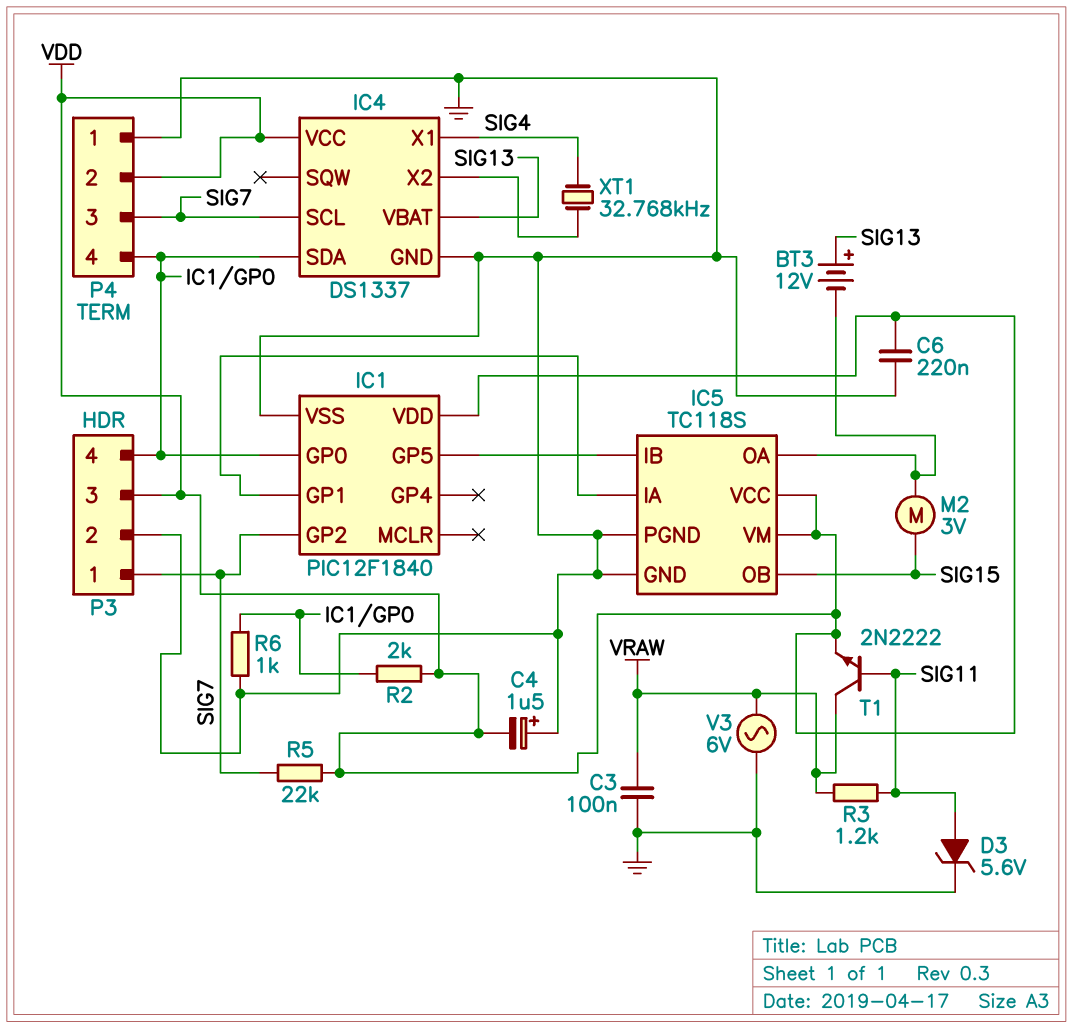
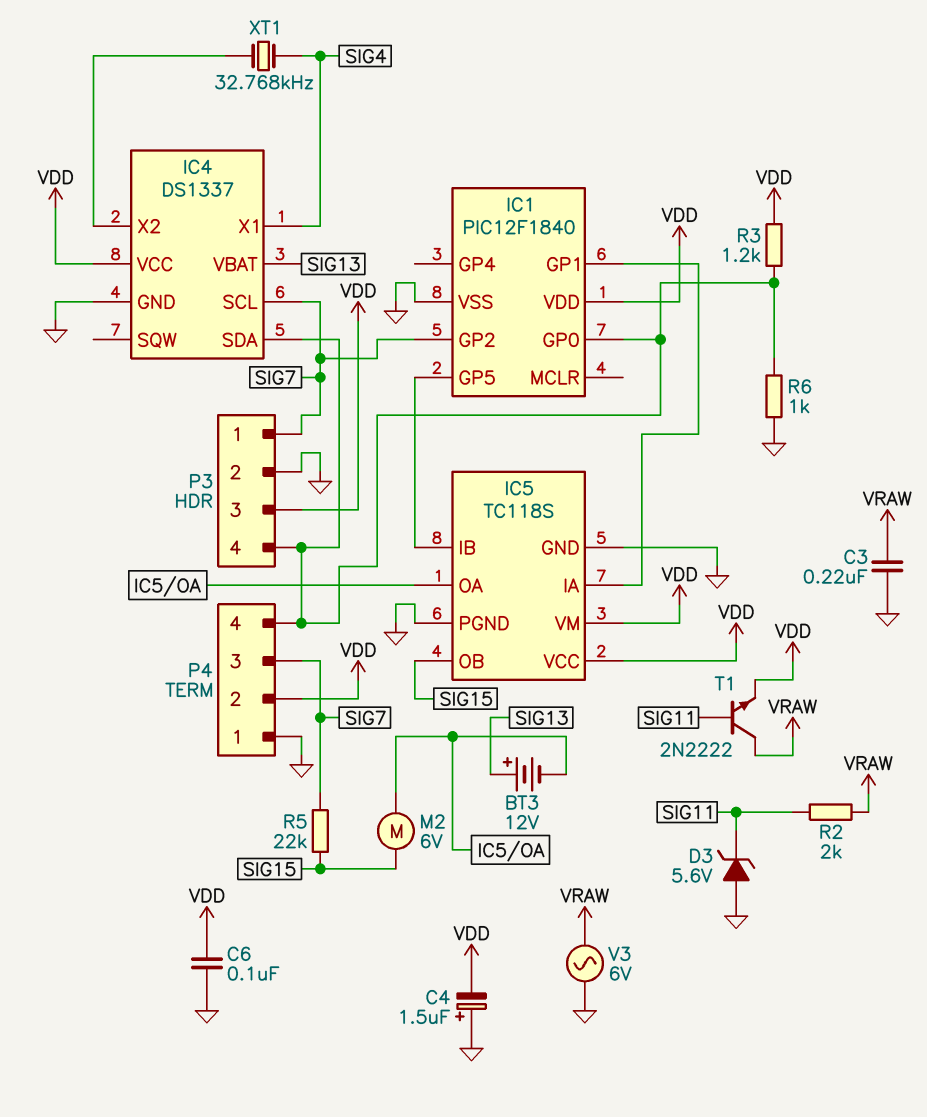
C3: 100nF (GND, VRAW) -> 220nF (GND, VRAW)
C6: 220nF (GND, VDD) -> 100nF (GND, VDD)
D3: zener 5.6V (A SIG11, K GND) -> zener 5.6V (A GND, K SIG11)
M2: motor 3V (IC5/OA, SIG15) -> motor 6V (IC5/OA, SIG15)
R2: 2k (IC1/GP0, VDD) -> 2k (SIG11, VRAW)
R3: 1.2k (SIG11, VRAW) -> 1.2k (IC1/GP0, VDD)
R5: 22k (SIG7, VDD) -> 22k (SIG7, SIG15)

